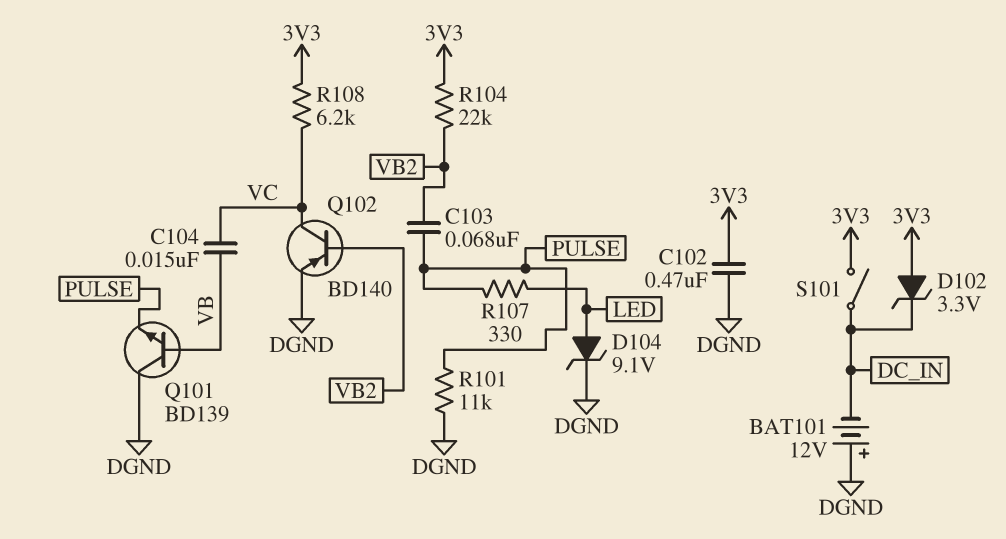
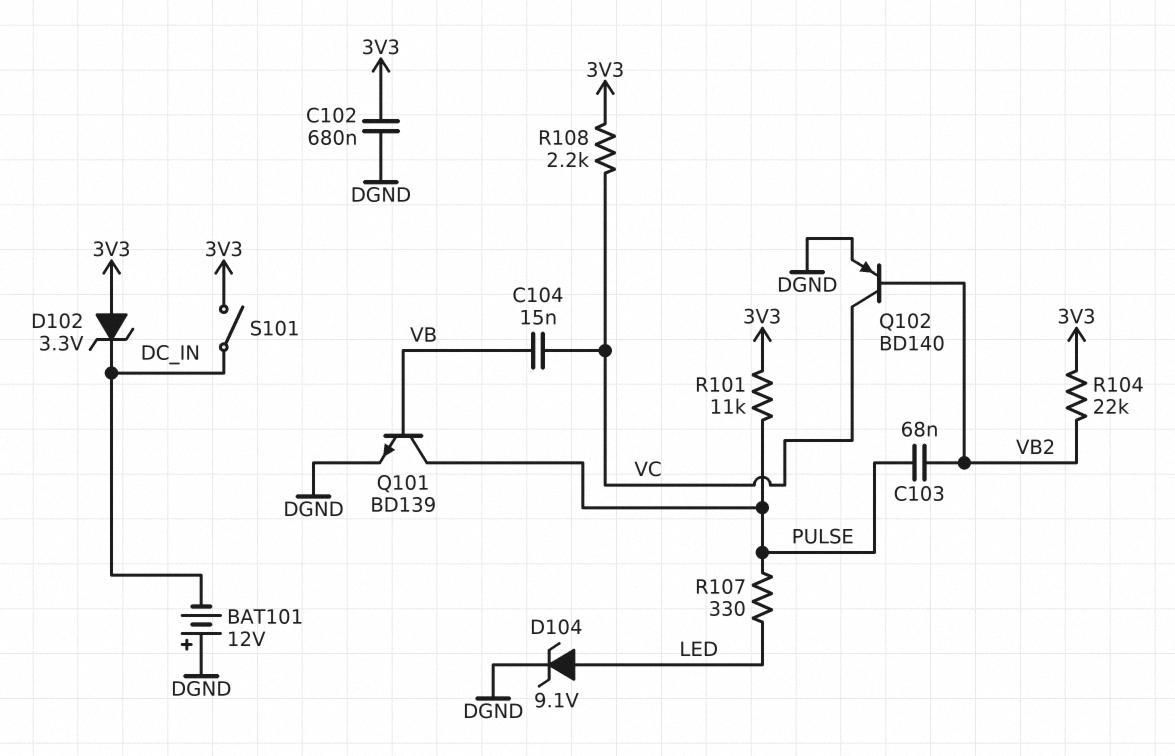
C102: 470nF (3V3, DGND) -> 680nF (3V3, DGND)
Q101: NPN BD139 (B VB, C DGND, E PULSE) -> NPN BD139 (B VB, C PULSE, E DGND)
R101: 11k (DGND, PULSE) -> 11k (3V3, PULSE)
R108: 6.2k (3V3, VC) -> 2.2k (3V3, VC)

